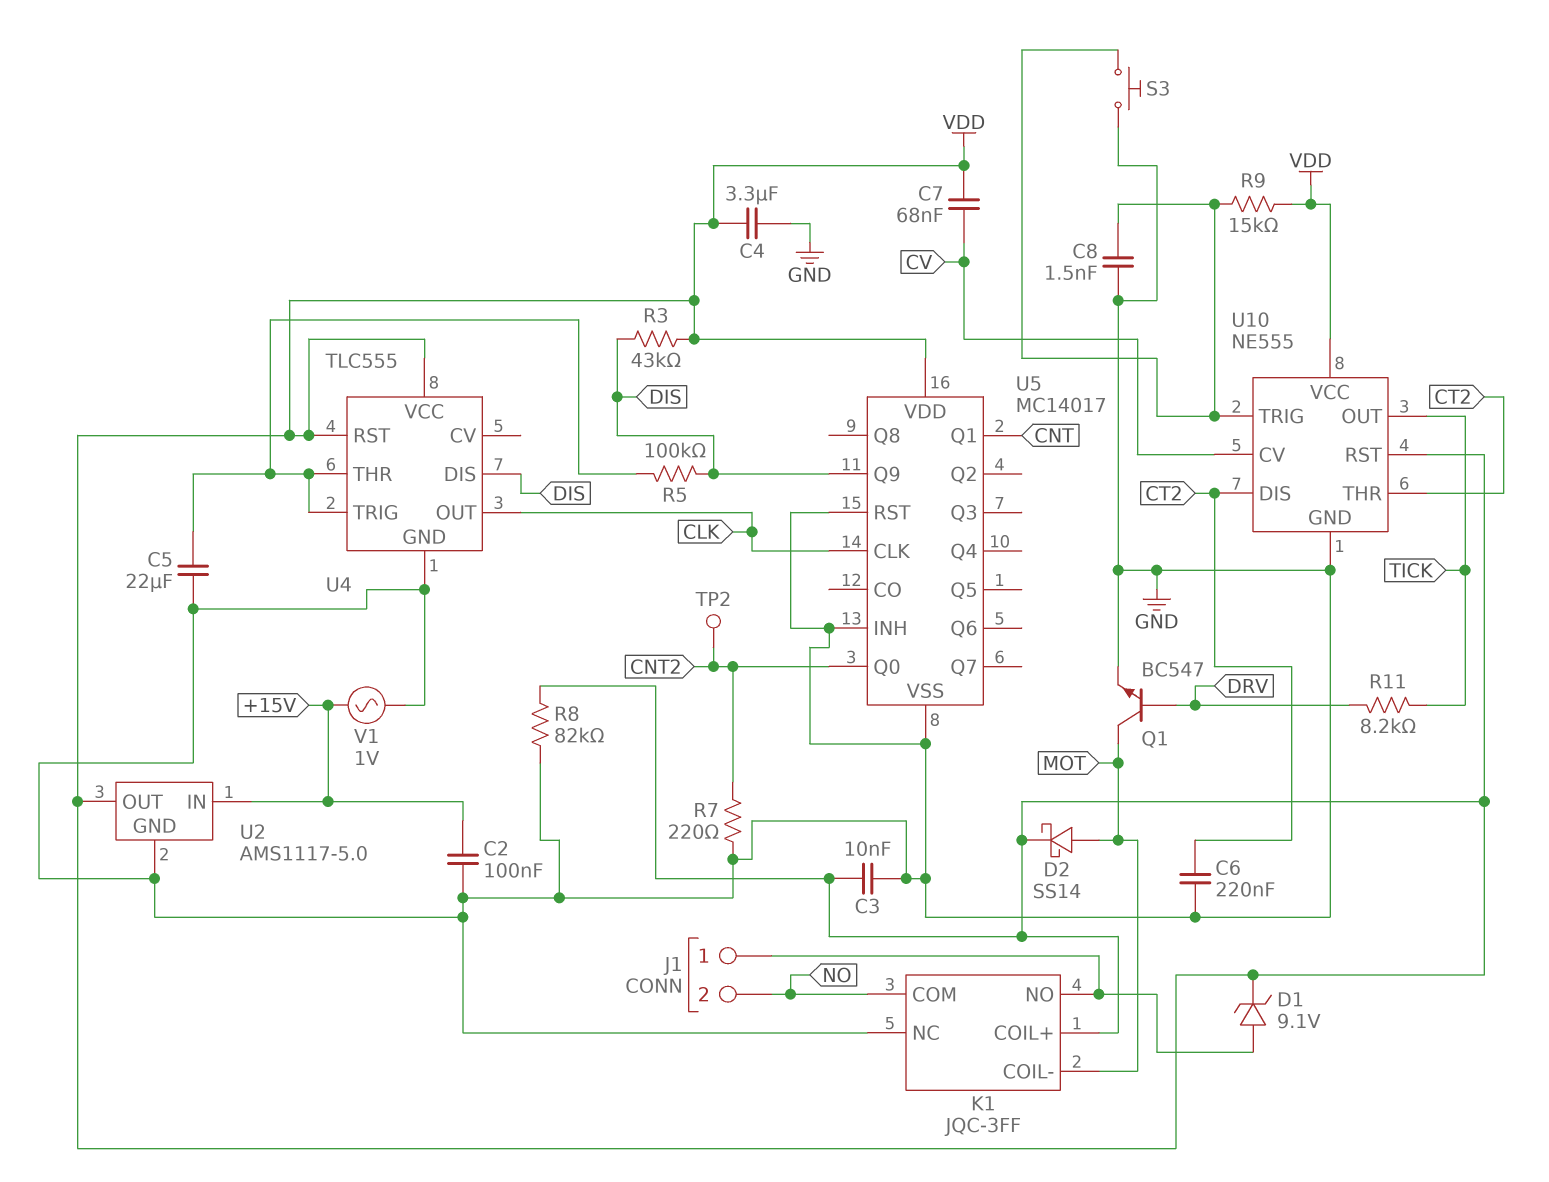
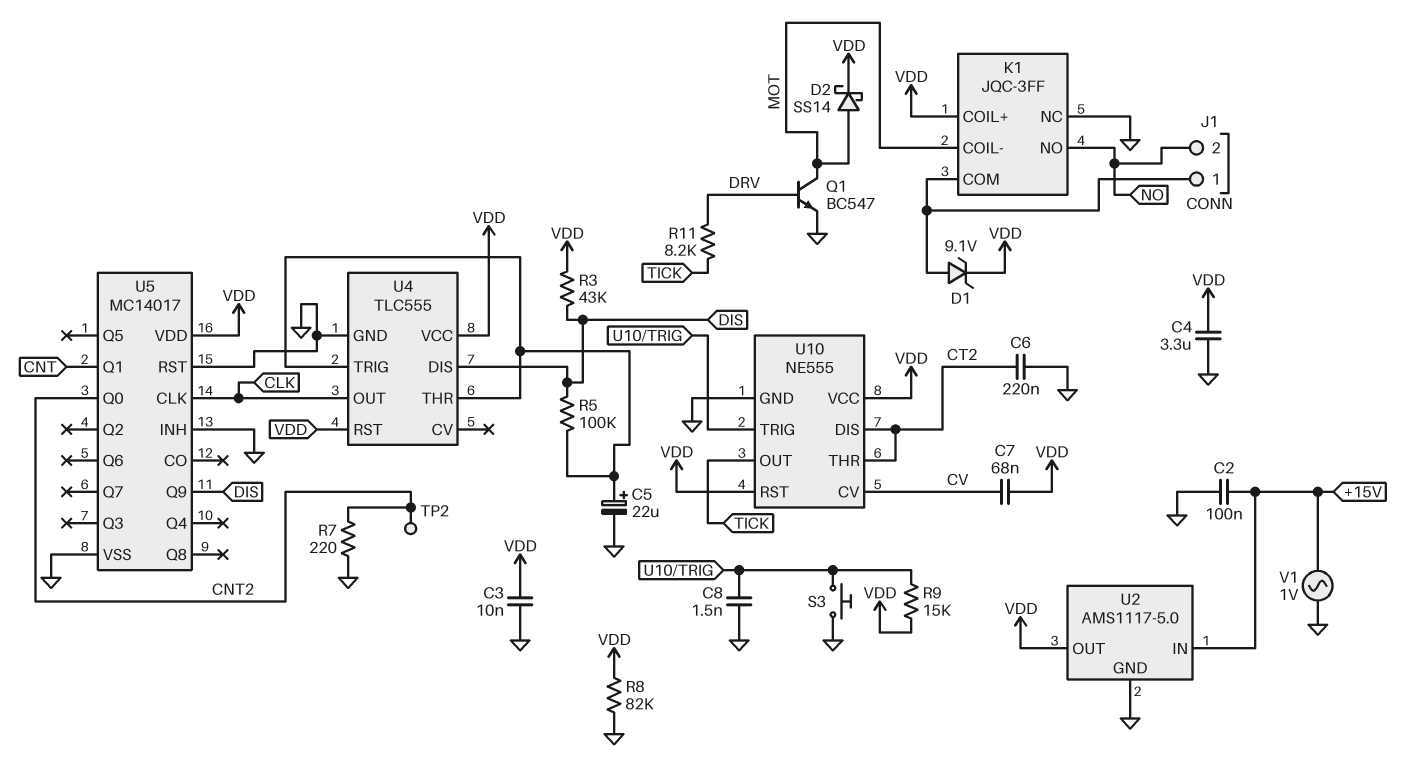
C5: 22uF (GND, U4/THR) -> 22uF (plus U4/THR, minus GND)
K1 pin COM: NO -> J1/1
K1 pin NO: J1/1 -> NO

